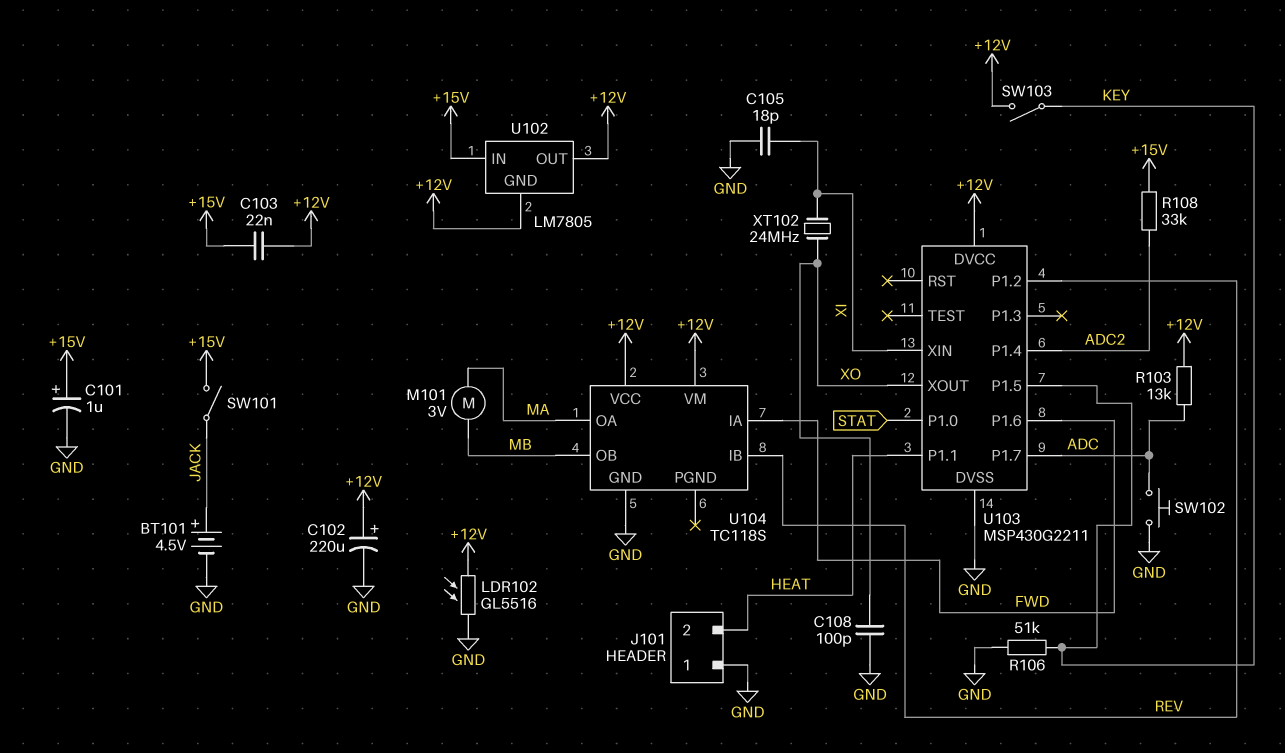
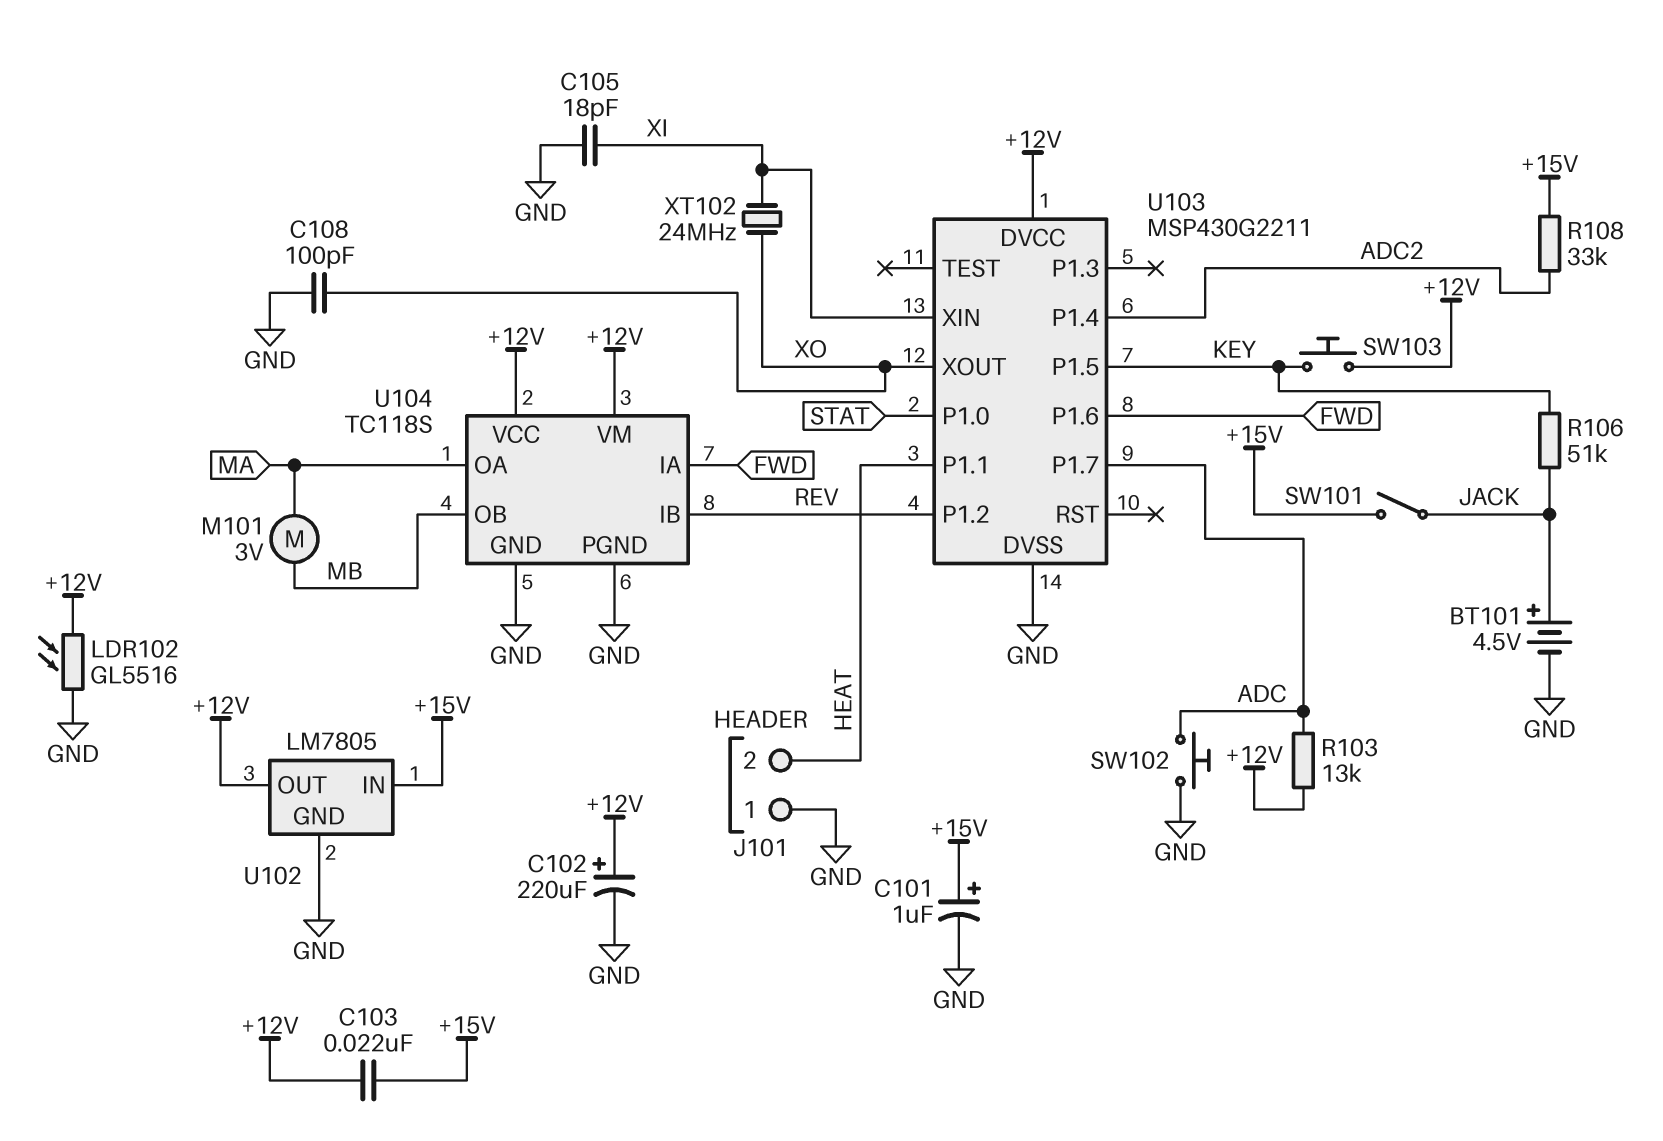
R106: 51k (GND, KEY) -> 51k (JACK, KEY)
SW103: switch (+12V, KEY) -> button (+12V, KEY)
U102 pin GND: +12V -> GND
U104 pin PGND: none -> GND

